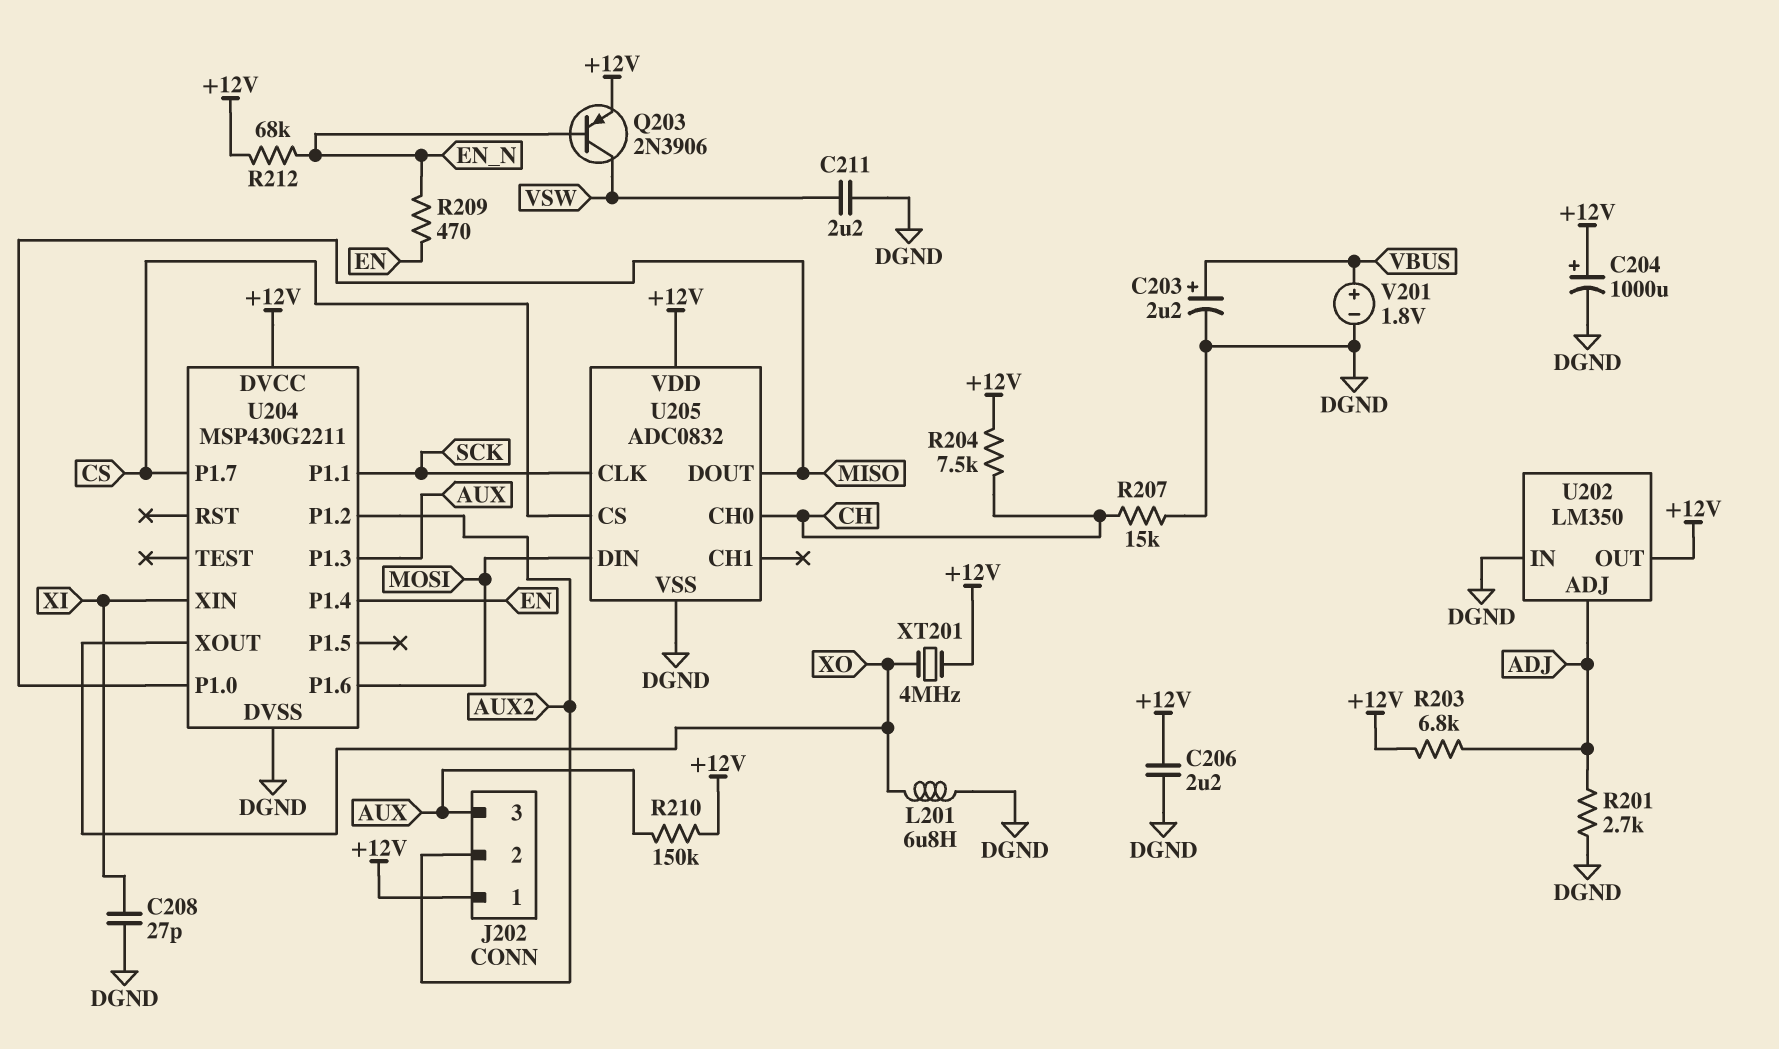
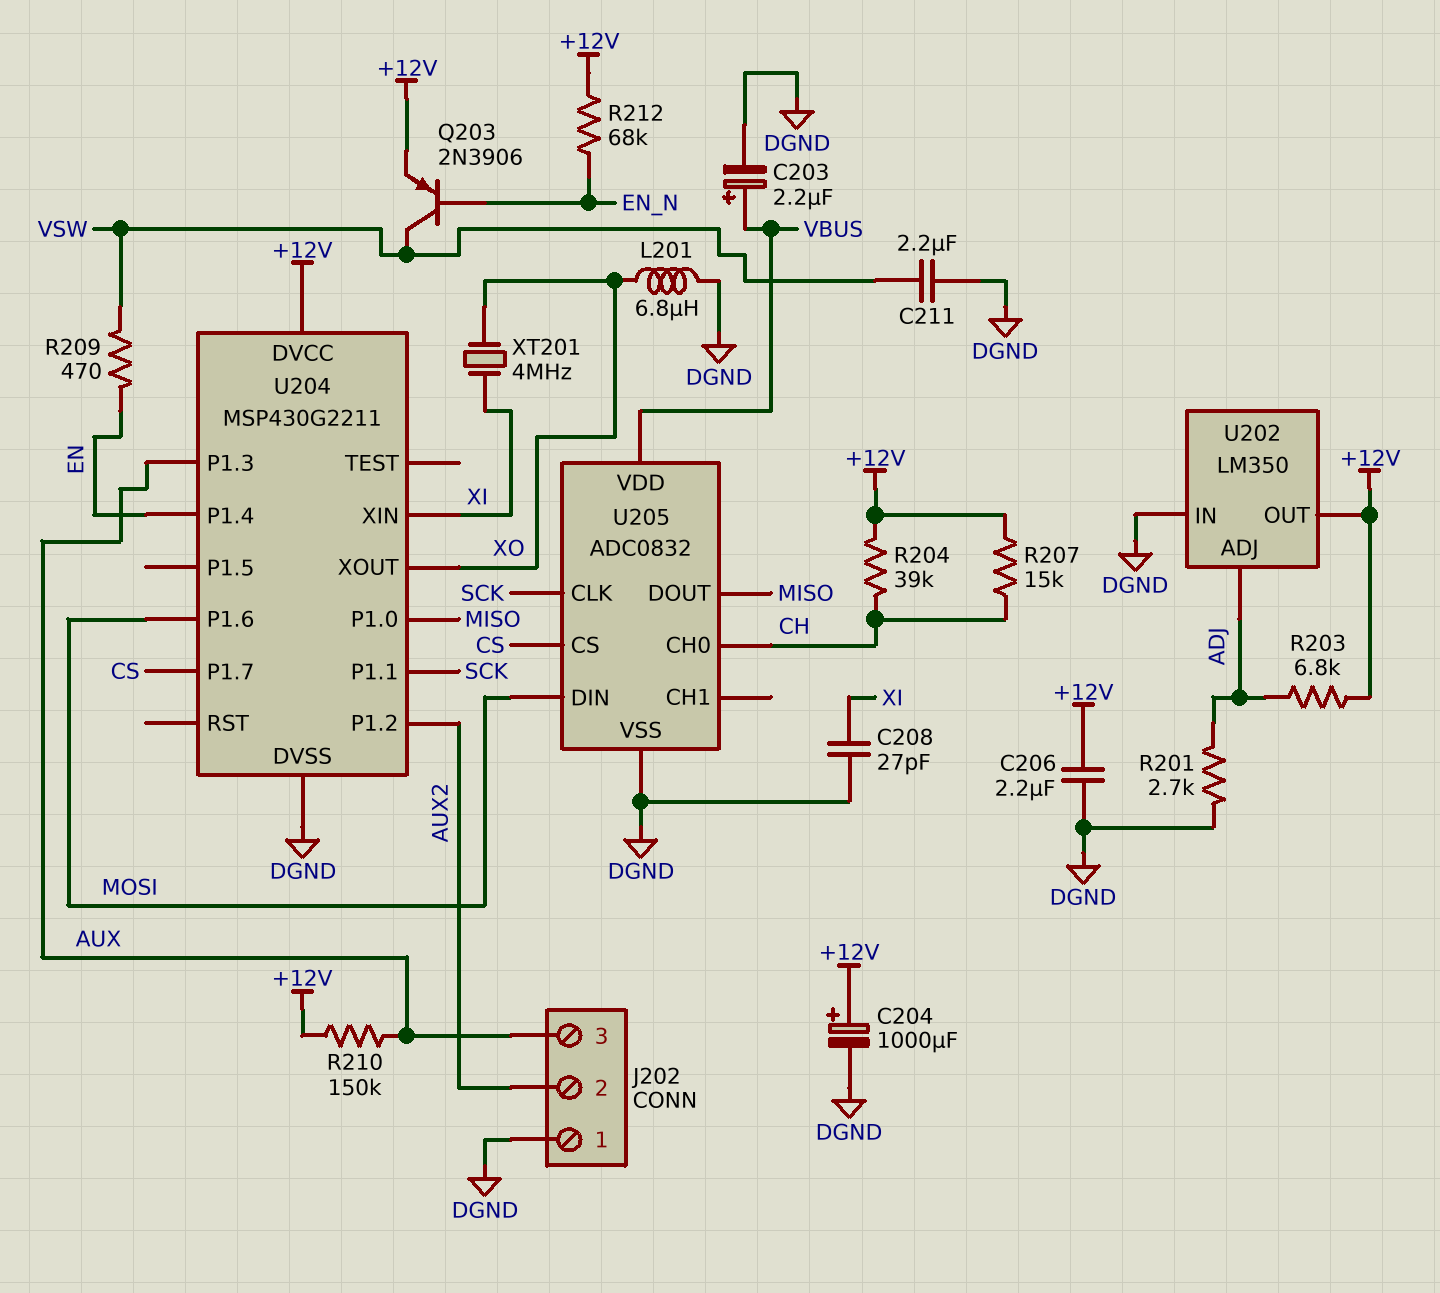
J202 pin 1: +12V -> DGND
R204: 7.5k (+12V, CH) -> 39k (+12V, CH)
R207: 15k (CH, DGND) -> 15k (+12V, CH)
R209: 470 (EN, EN_N) -> 470 (EN, VSW)
U205 pin VDD: +12V -> VBUS
V201: 1.8V (plus VBUS, minus DGND) -> none
XT201: 4MHz (+12V, XO) -> 4MHz (XI, XO)

